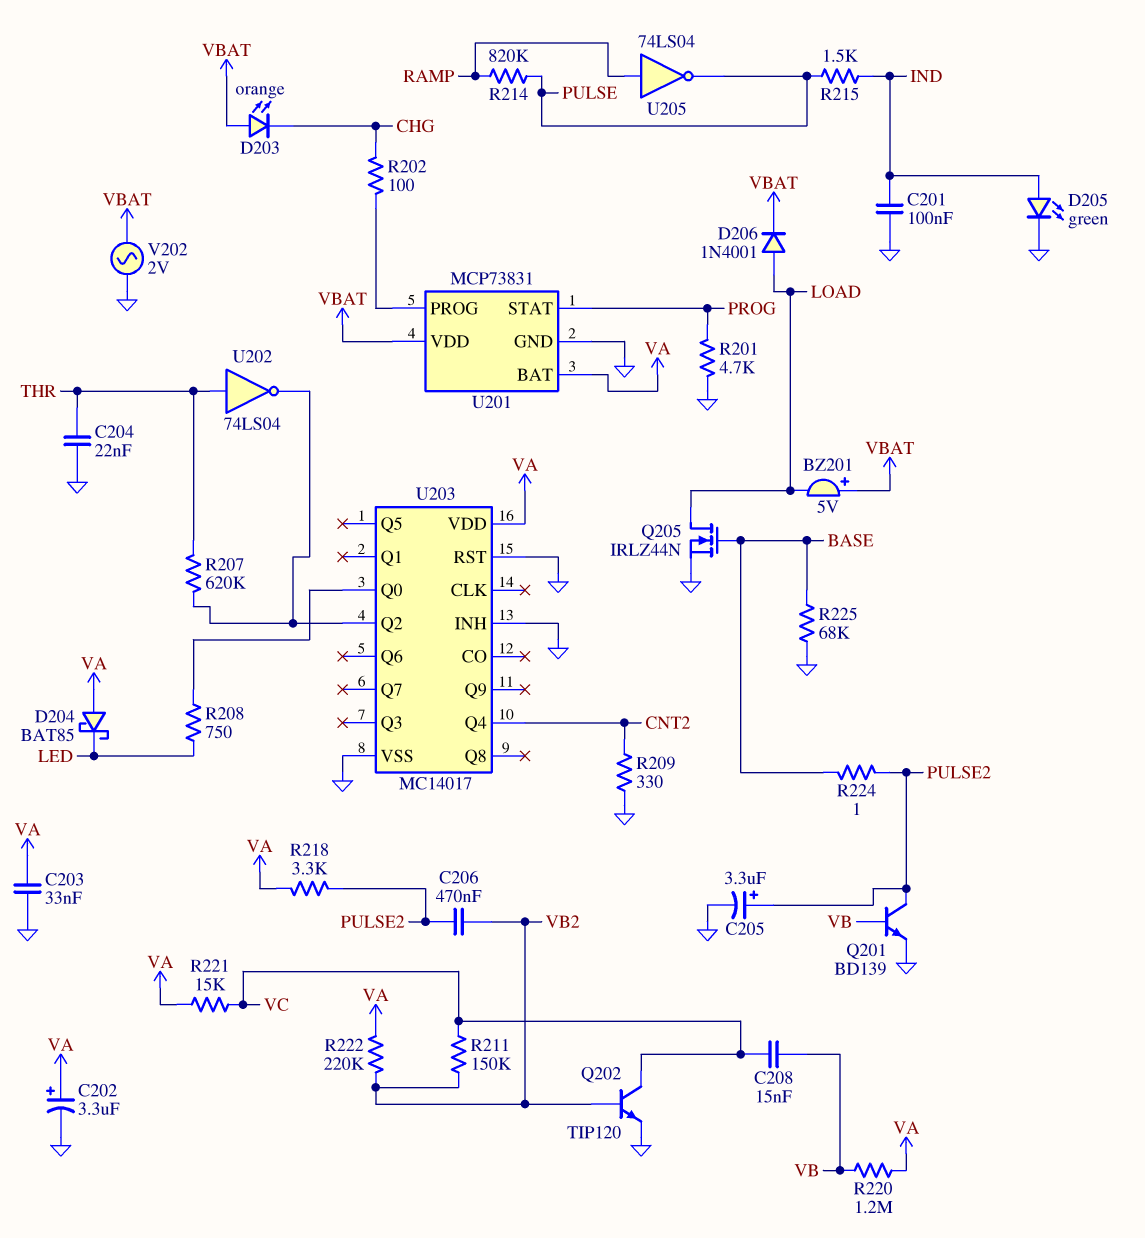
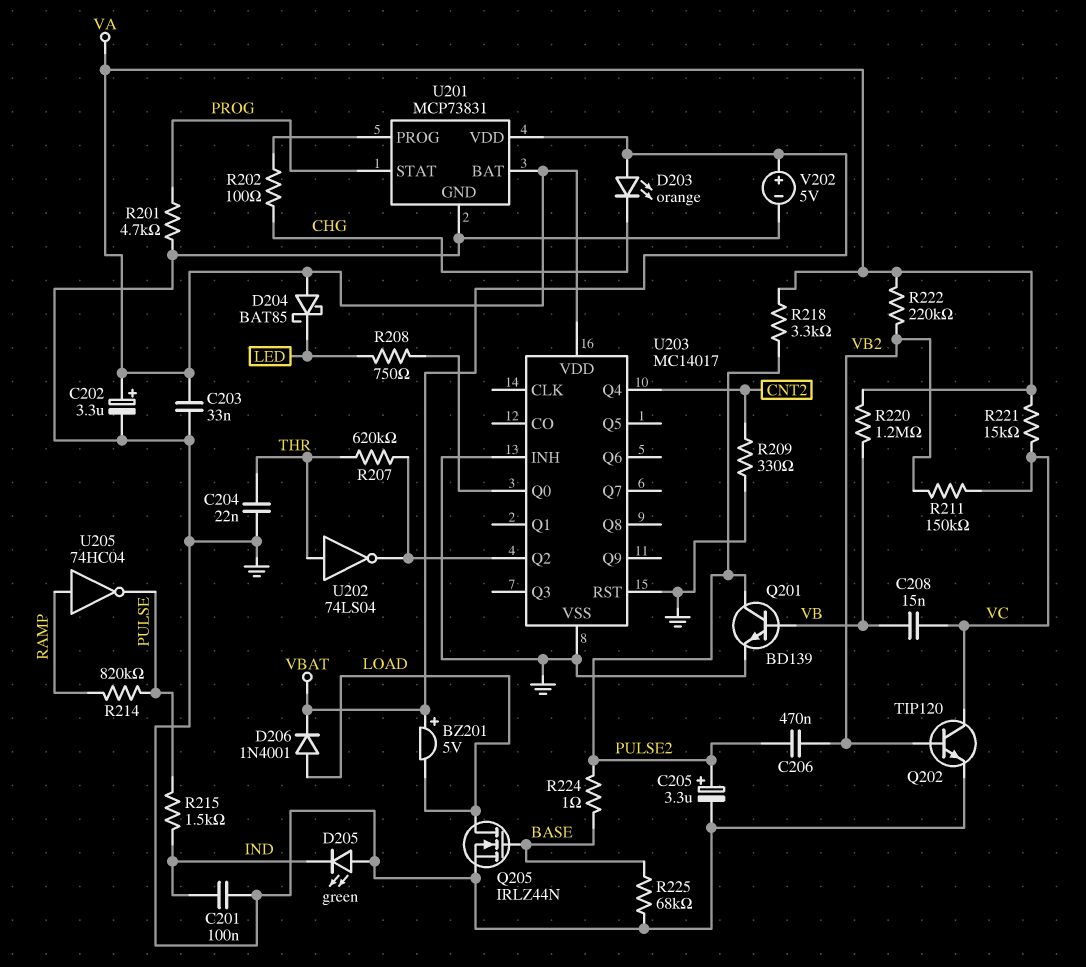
D205: LED green (A IND, K GND) -> LED green (A GND, K IND)
U205: NOT 74LS04 (in RAMP, out PULSE) -> NOT 74HC04 (in RAMP, out PULSE)
V202: AC 2V (GND, VBAT) -> 5V (plus VBAT, minus GND)

